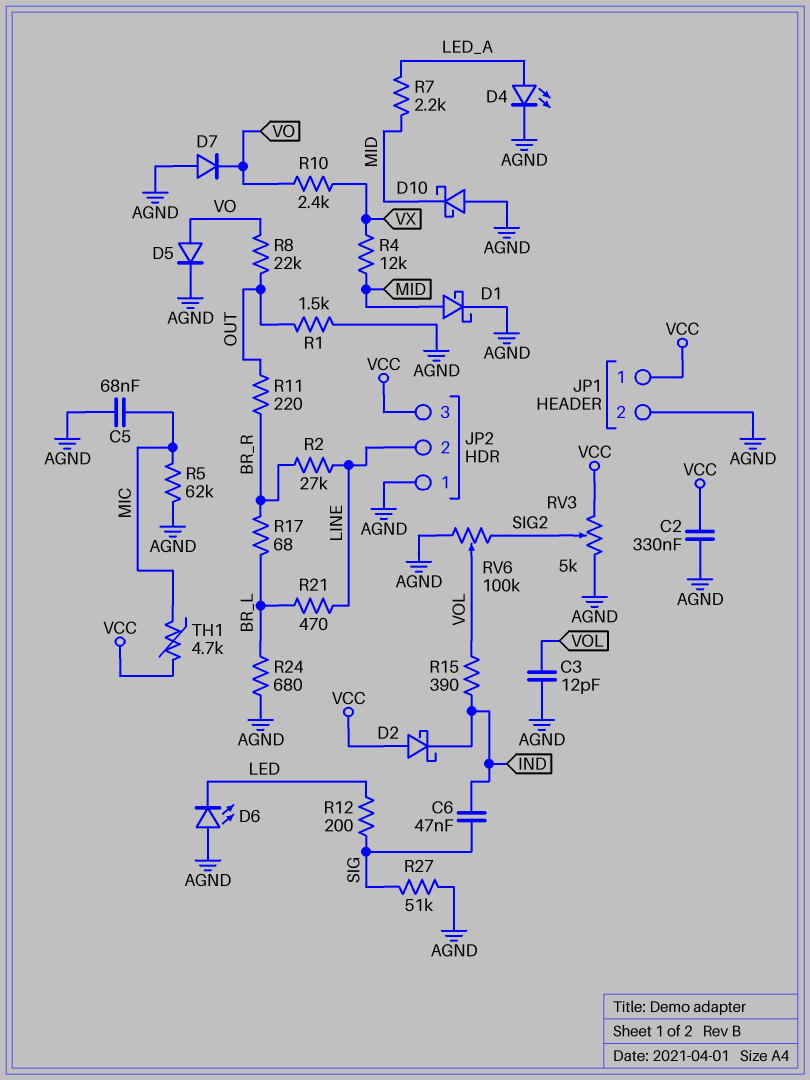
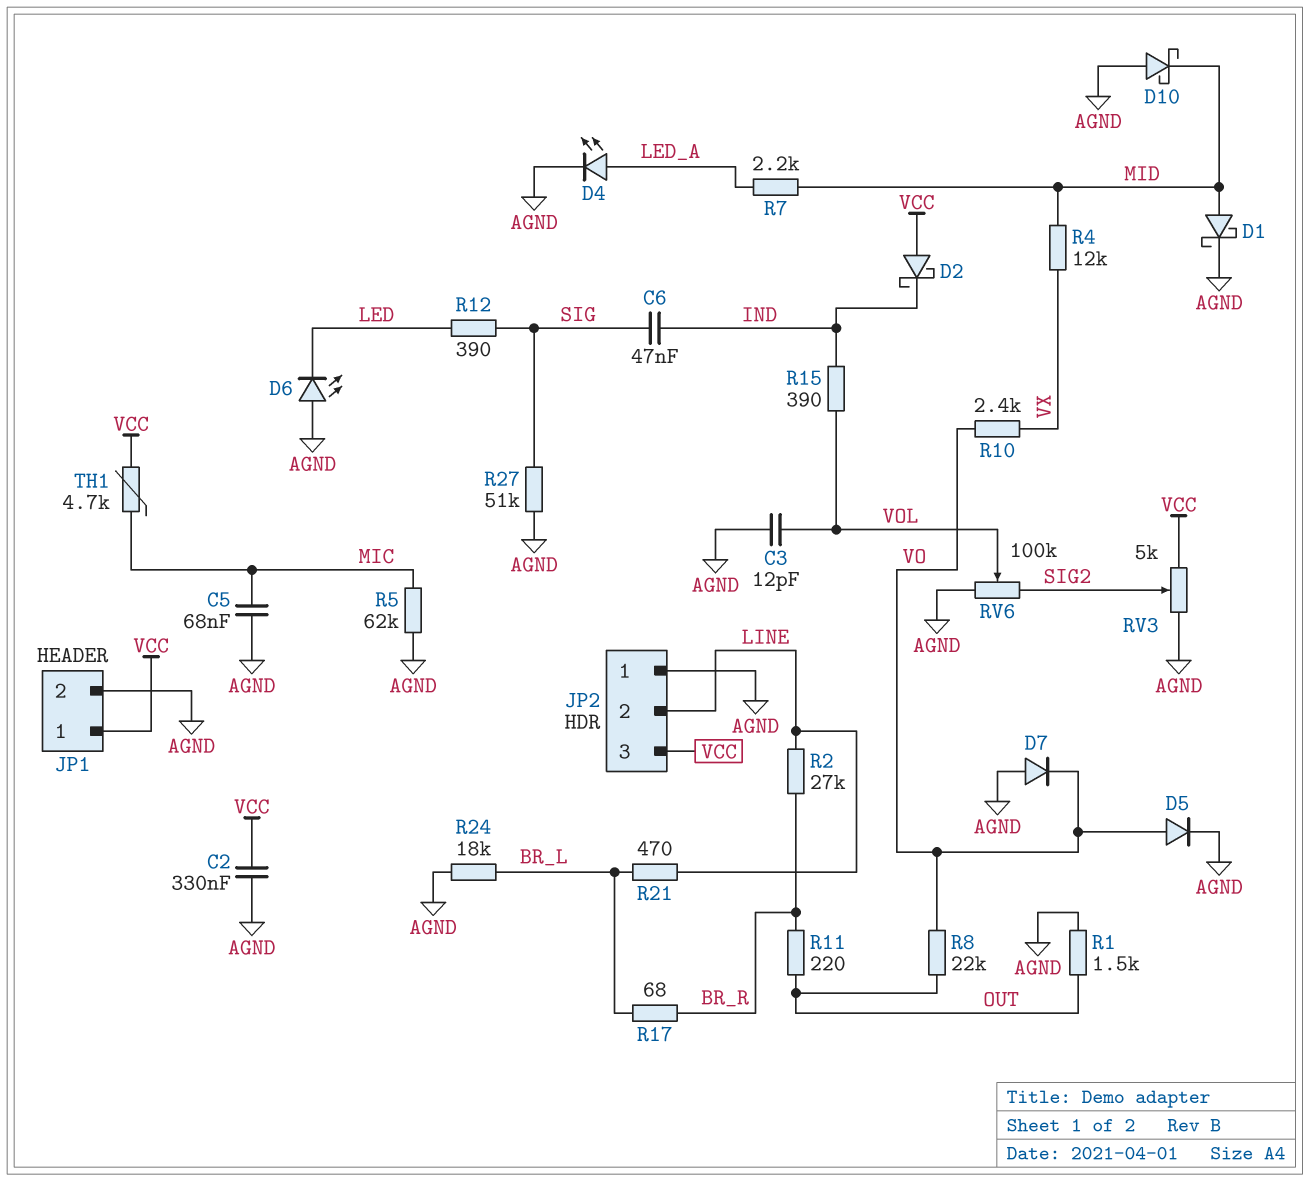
R12: 200 (LED, SIG) -> 390 (LED, SIG)
R24: 680 (AGND, BR_L) -> 18k (AGND, BR_L)

